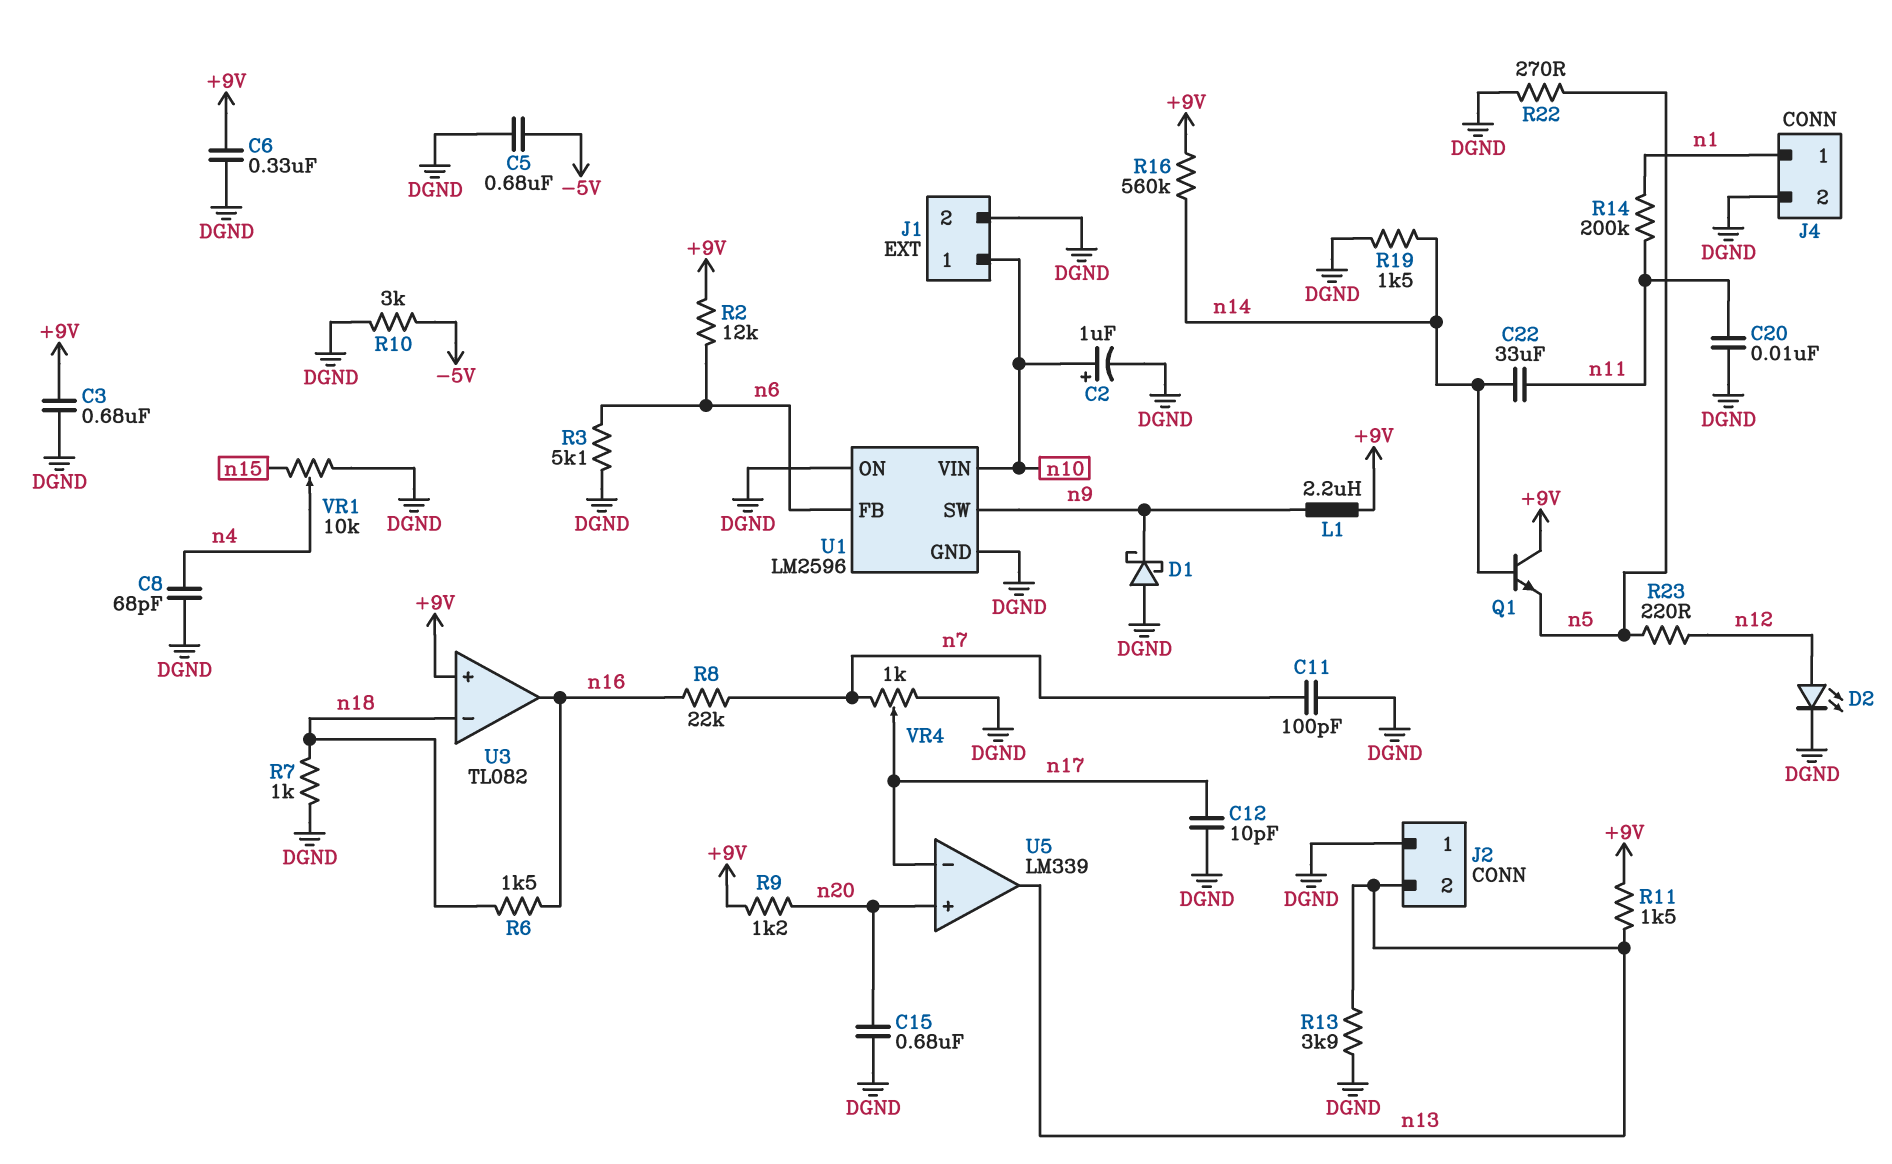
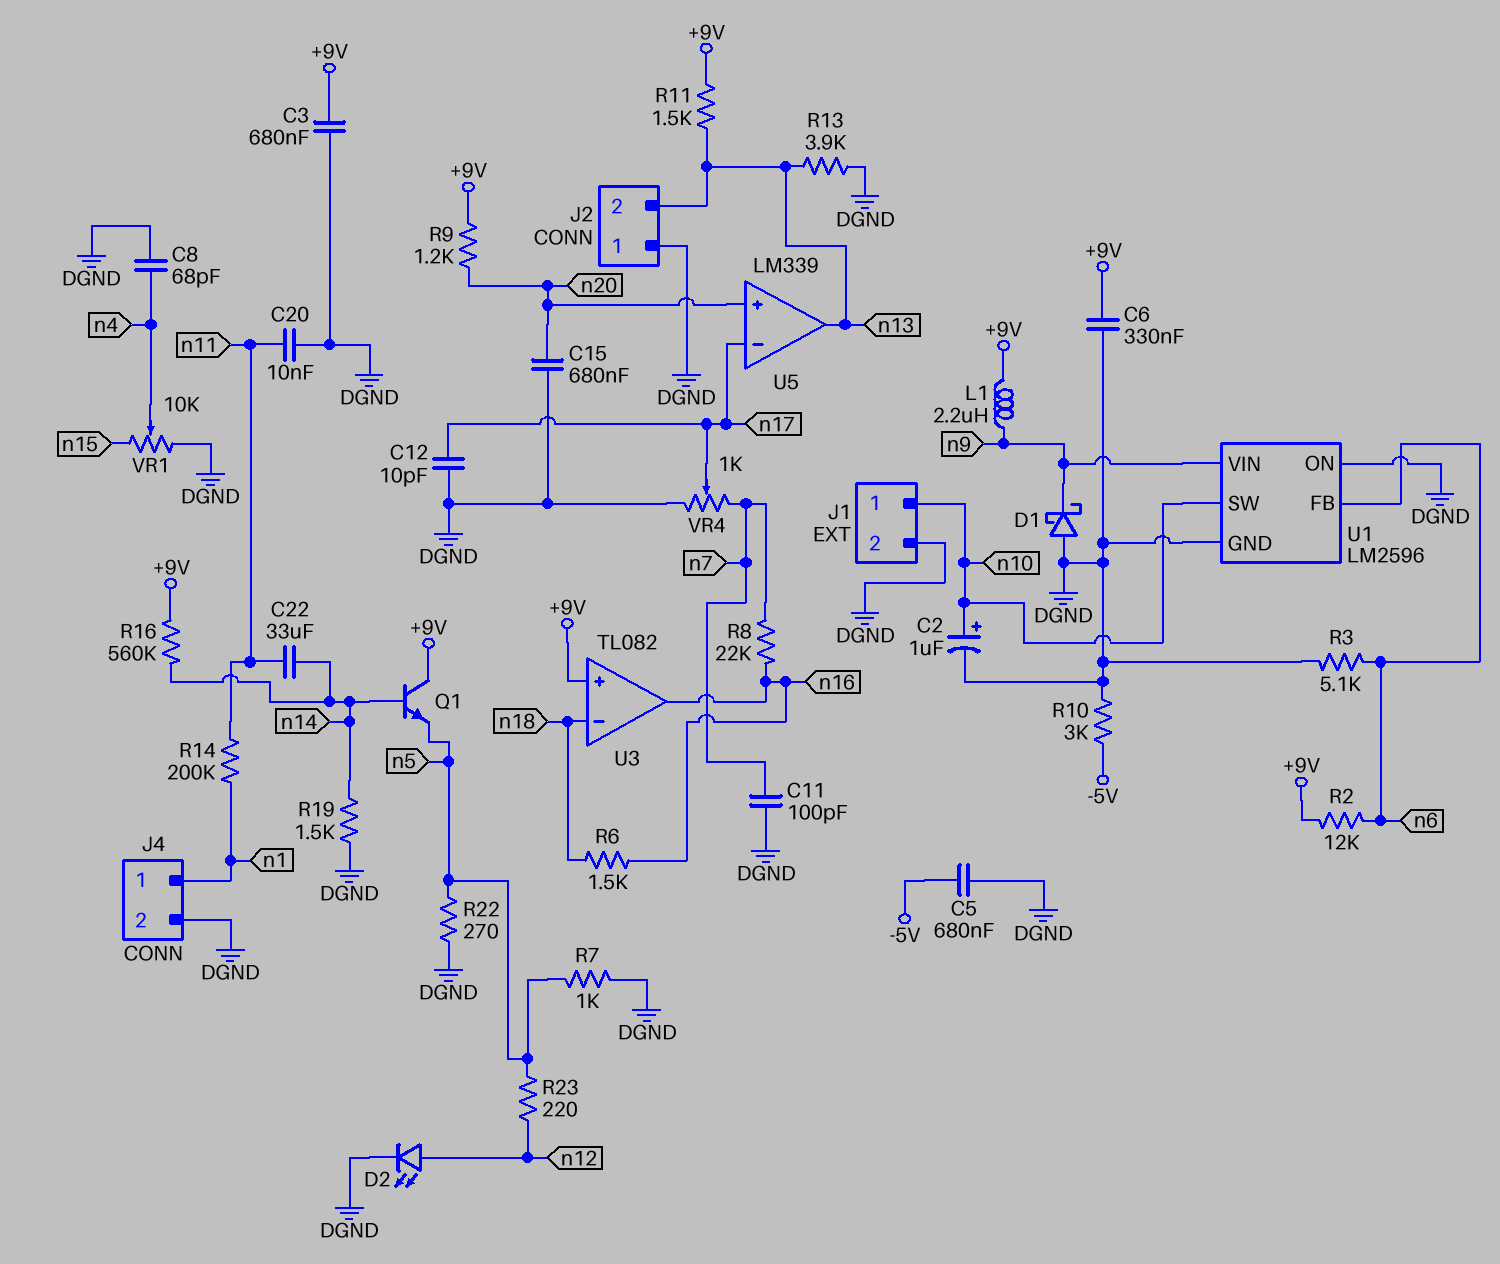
R7: 1k (DGND, n18) -> 1k (DGND, n5)
U1 pin SW: n9 -> n10
U1 pin VIN: n10 -> n9

